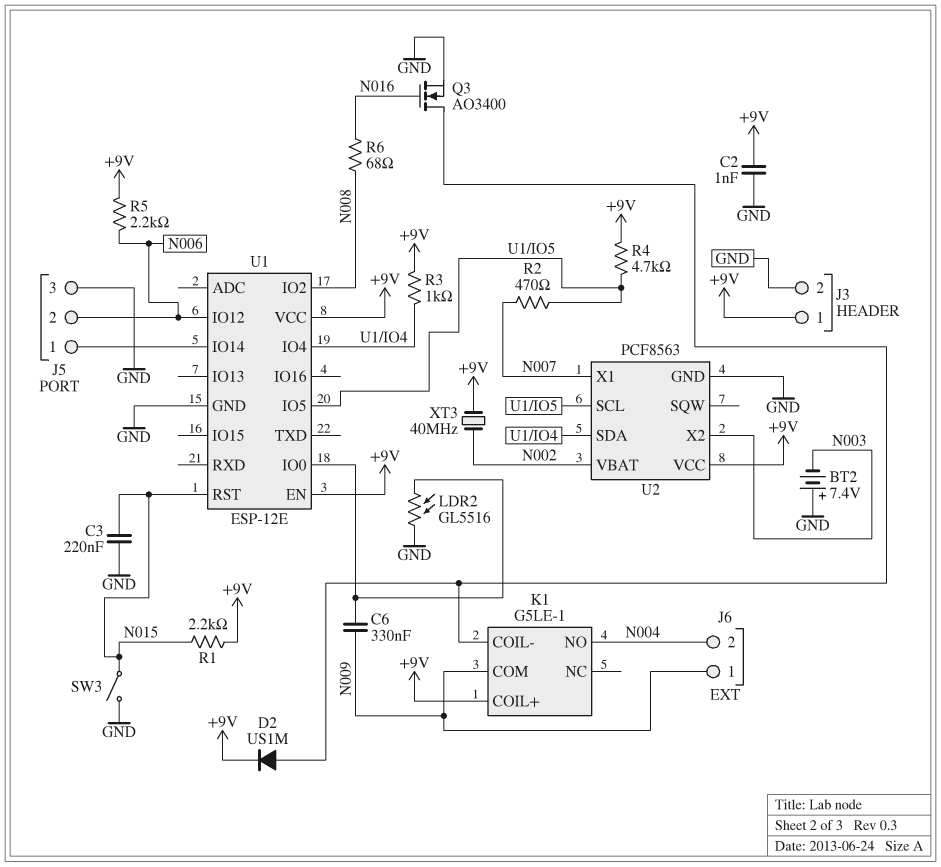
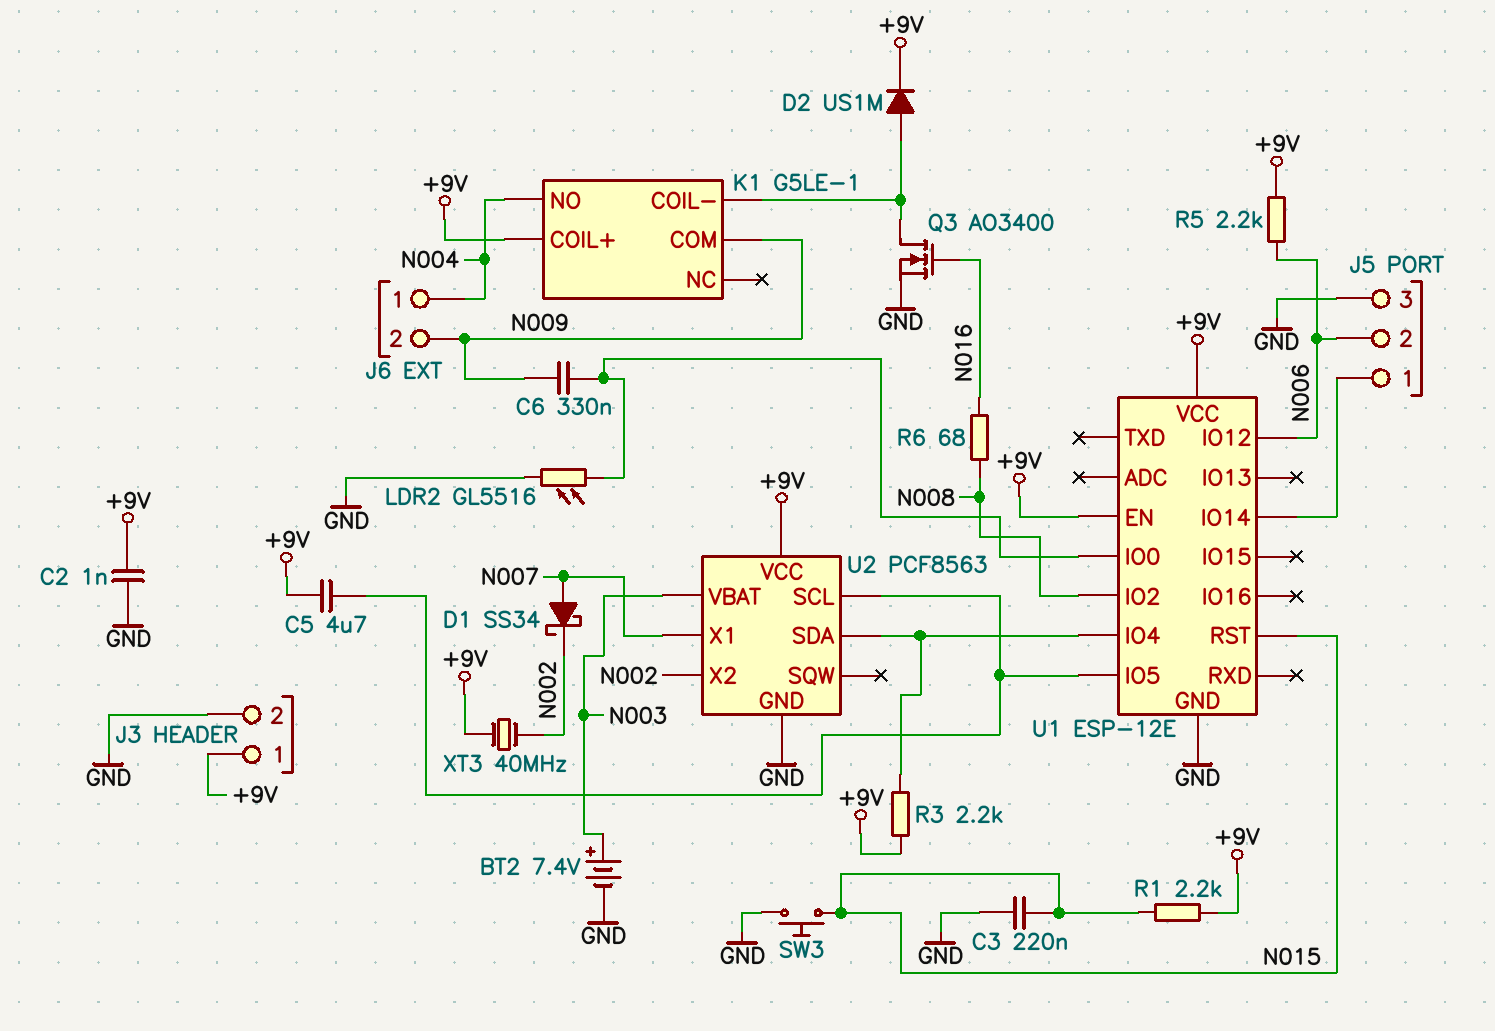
BT2: 7.4V (plus GND, minus N003) -> 7.4V (plus N003, minus GND)
C5: none -> 4.7uF (+9V, U1/IO5)
D1: none -> schottky SS34 (A N007, K N002)
J6 pin 1: N009 -> N004
J6 pin 2: N004 -> N009
R2: 470 (N007, U1/IO5) -> none
R3: 1k (+9V, U1/IO4) -> 2.2k (+9V, U1/IO4)
R4: 4.7k (+9V, U1/IO5) -> none
SW3: switch (GND, N015) -> button (GND, N015)
U2 pin VBAT: N002 -> N003
U2 pin X2: N003 -> N002

